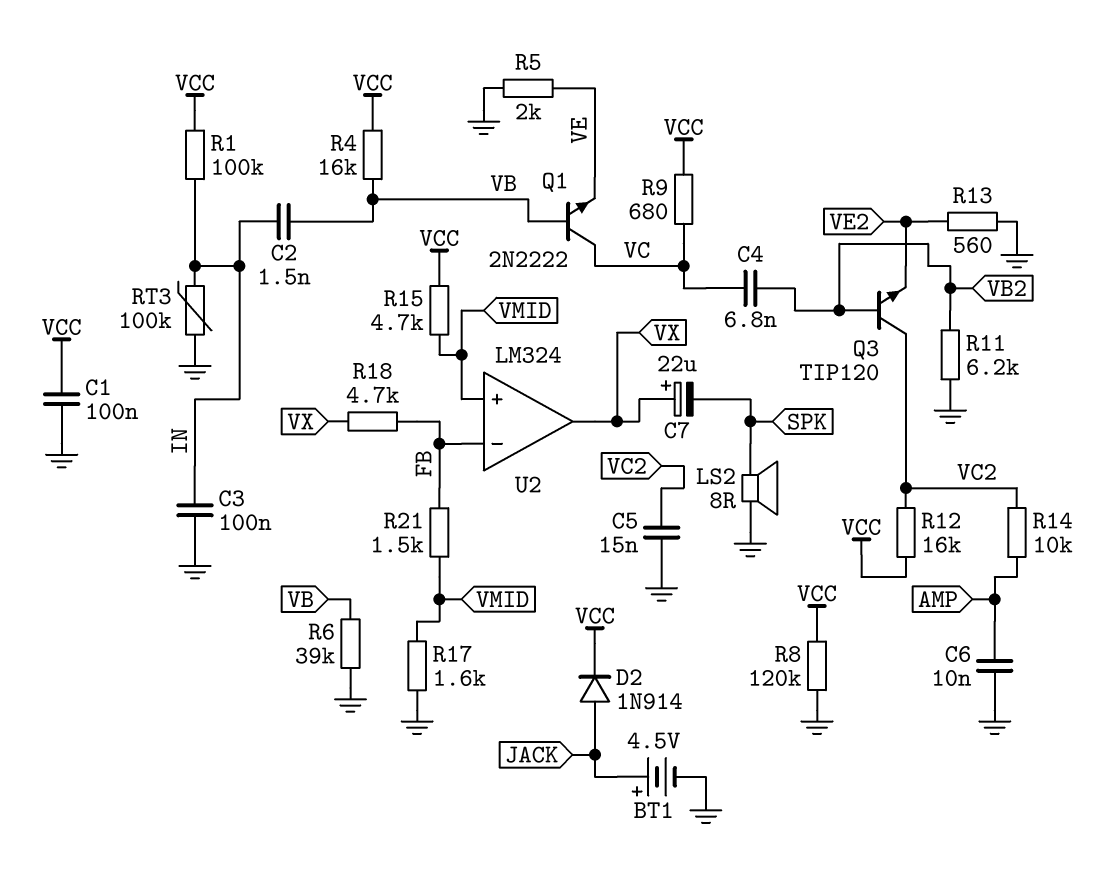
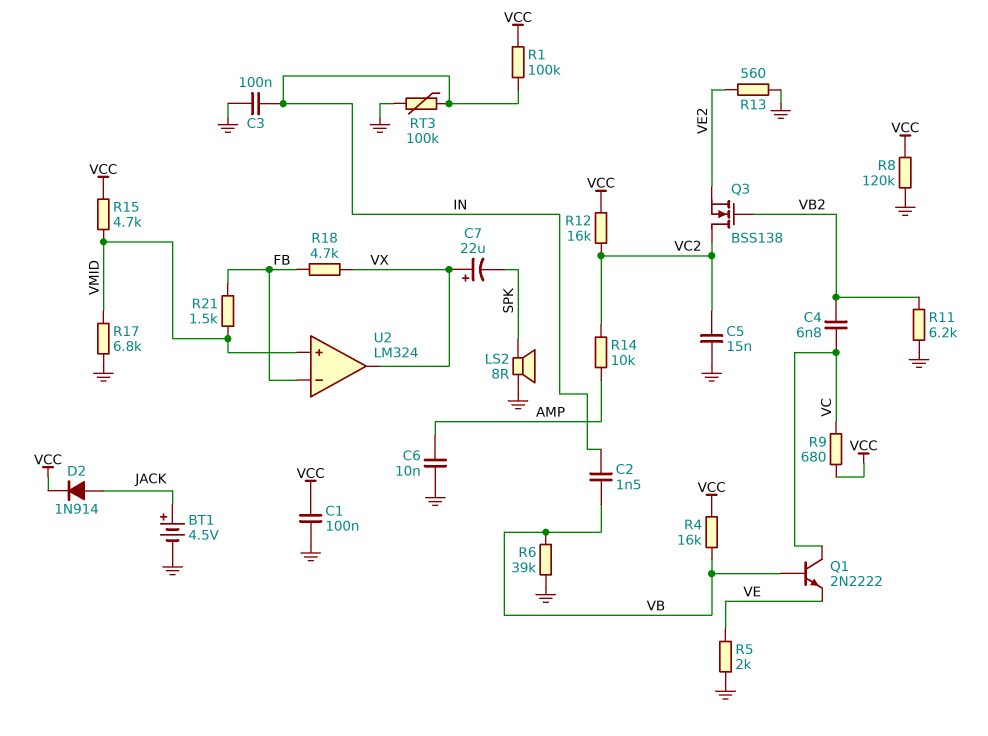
Q3: NPN TIP120 (B VB2, C VC2, E VE2) -> NMOS BSS138 (G VB2, D VC2, S VE2)
R17: 1.6k (GND, VMID) -> 6.8k (GND, VMID)

